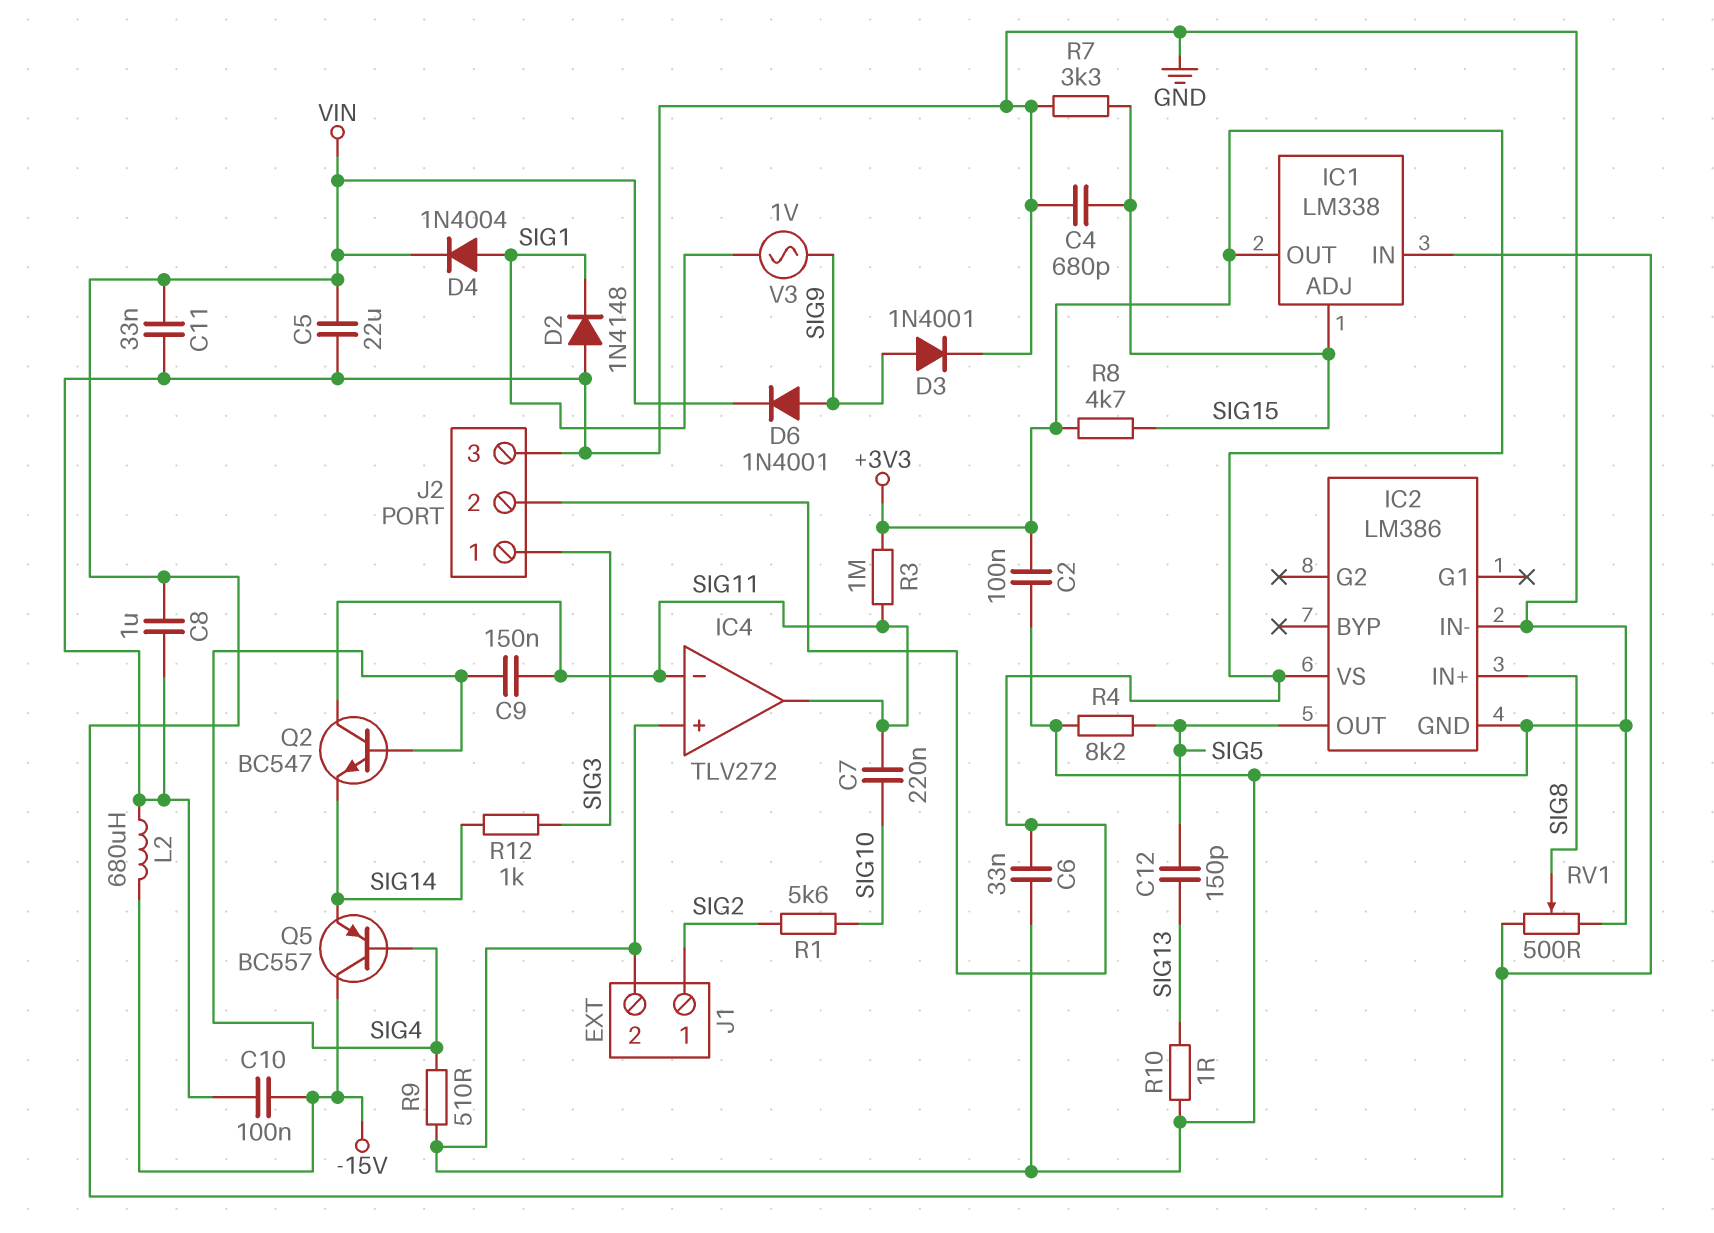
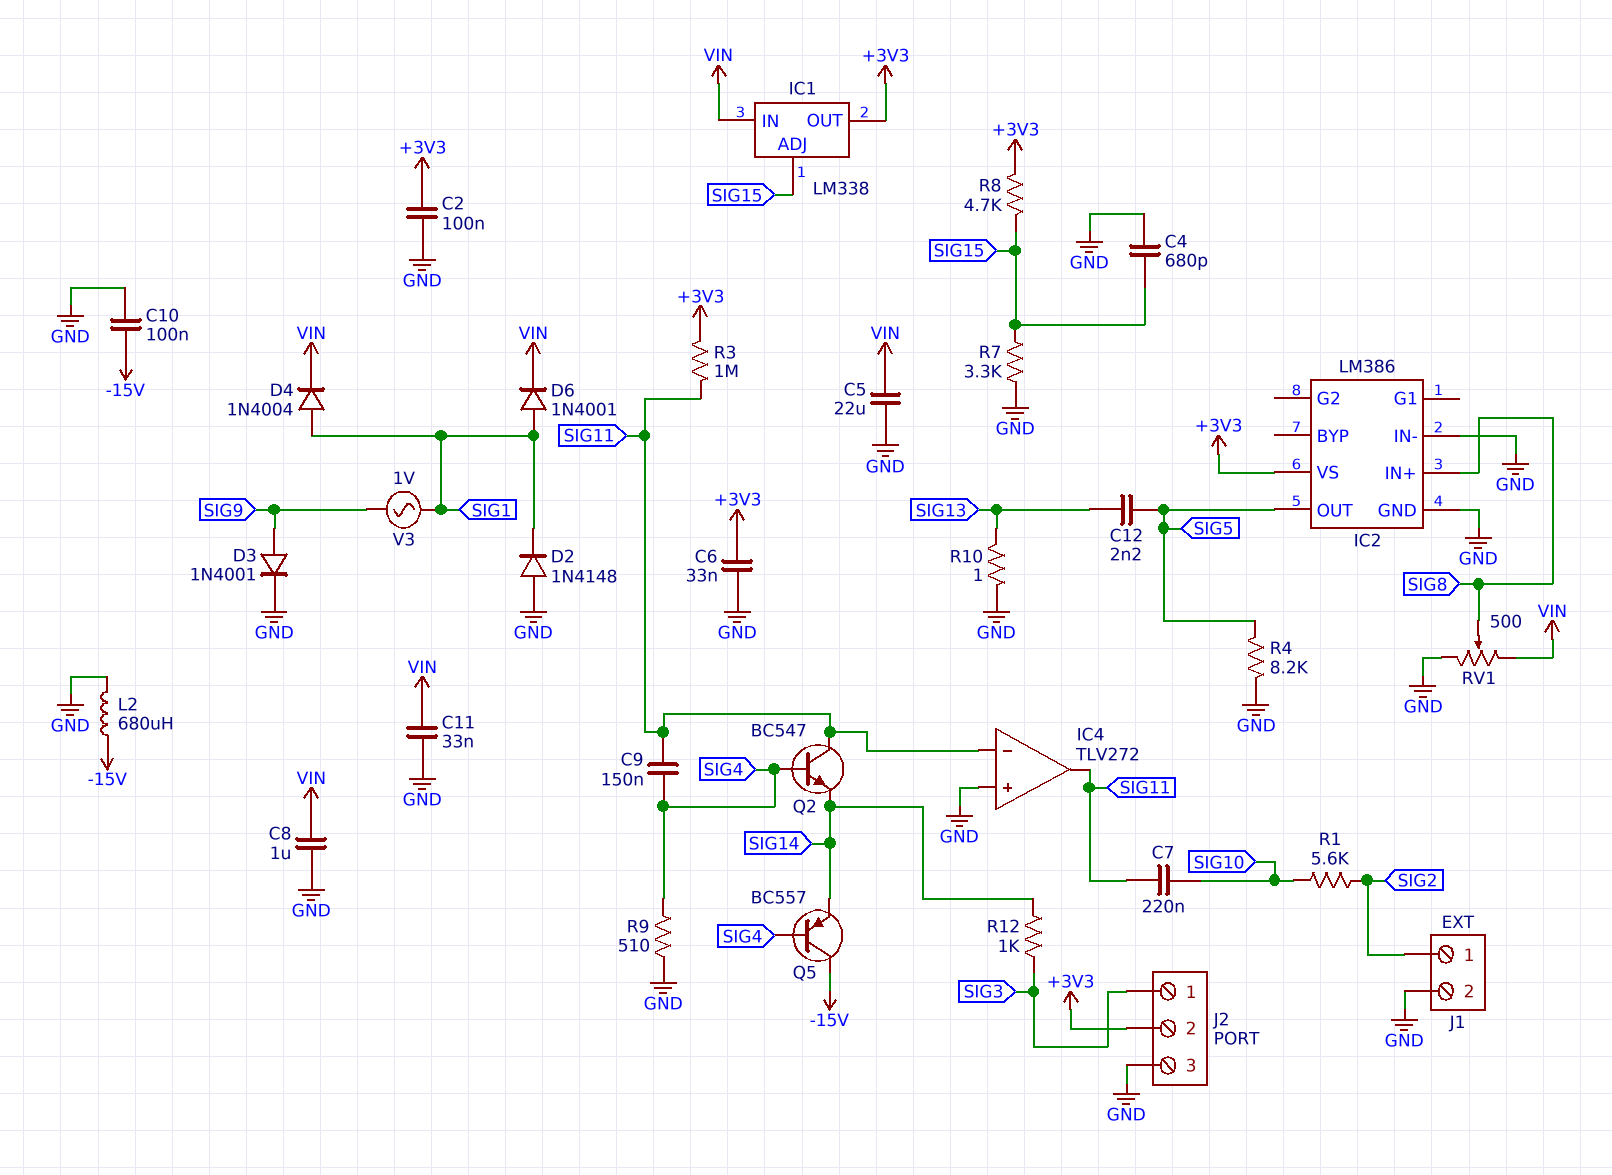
C12: 150pF (SIG5, SIG13) -> 2.2nF (SIG5, SIG13)
D6: diode 1N4001 (A SIG9, K VIN) -> diode 1N4001 (A SIG1, K VIN)

